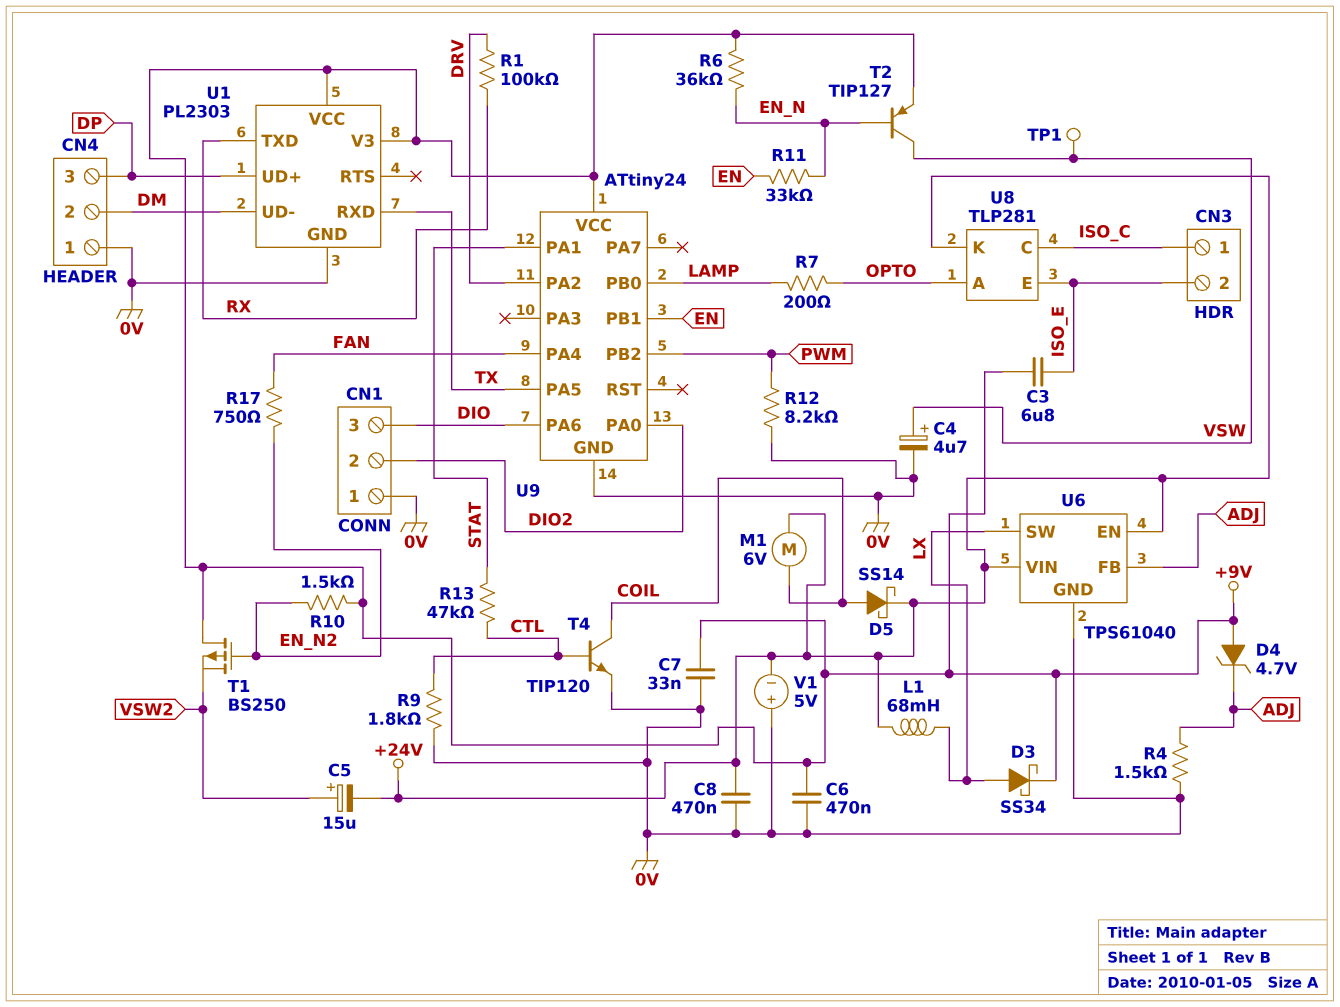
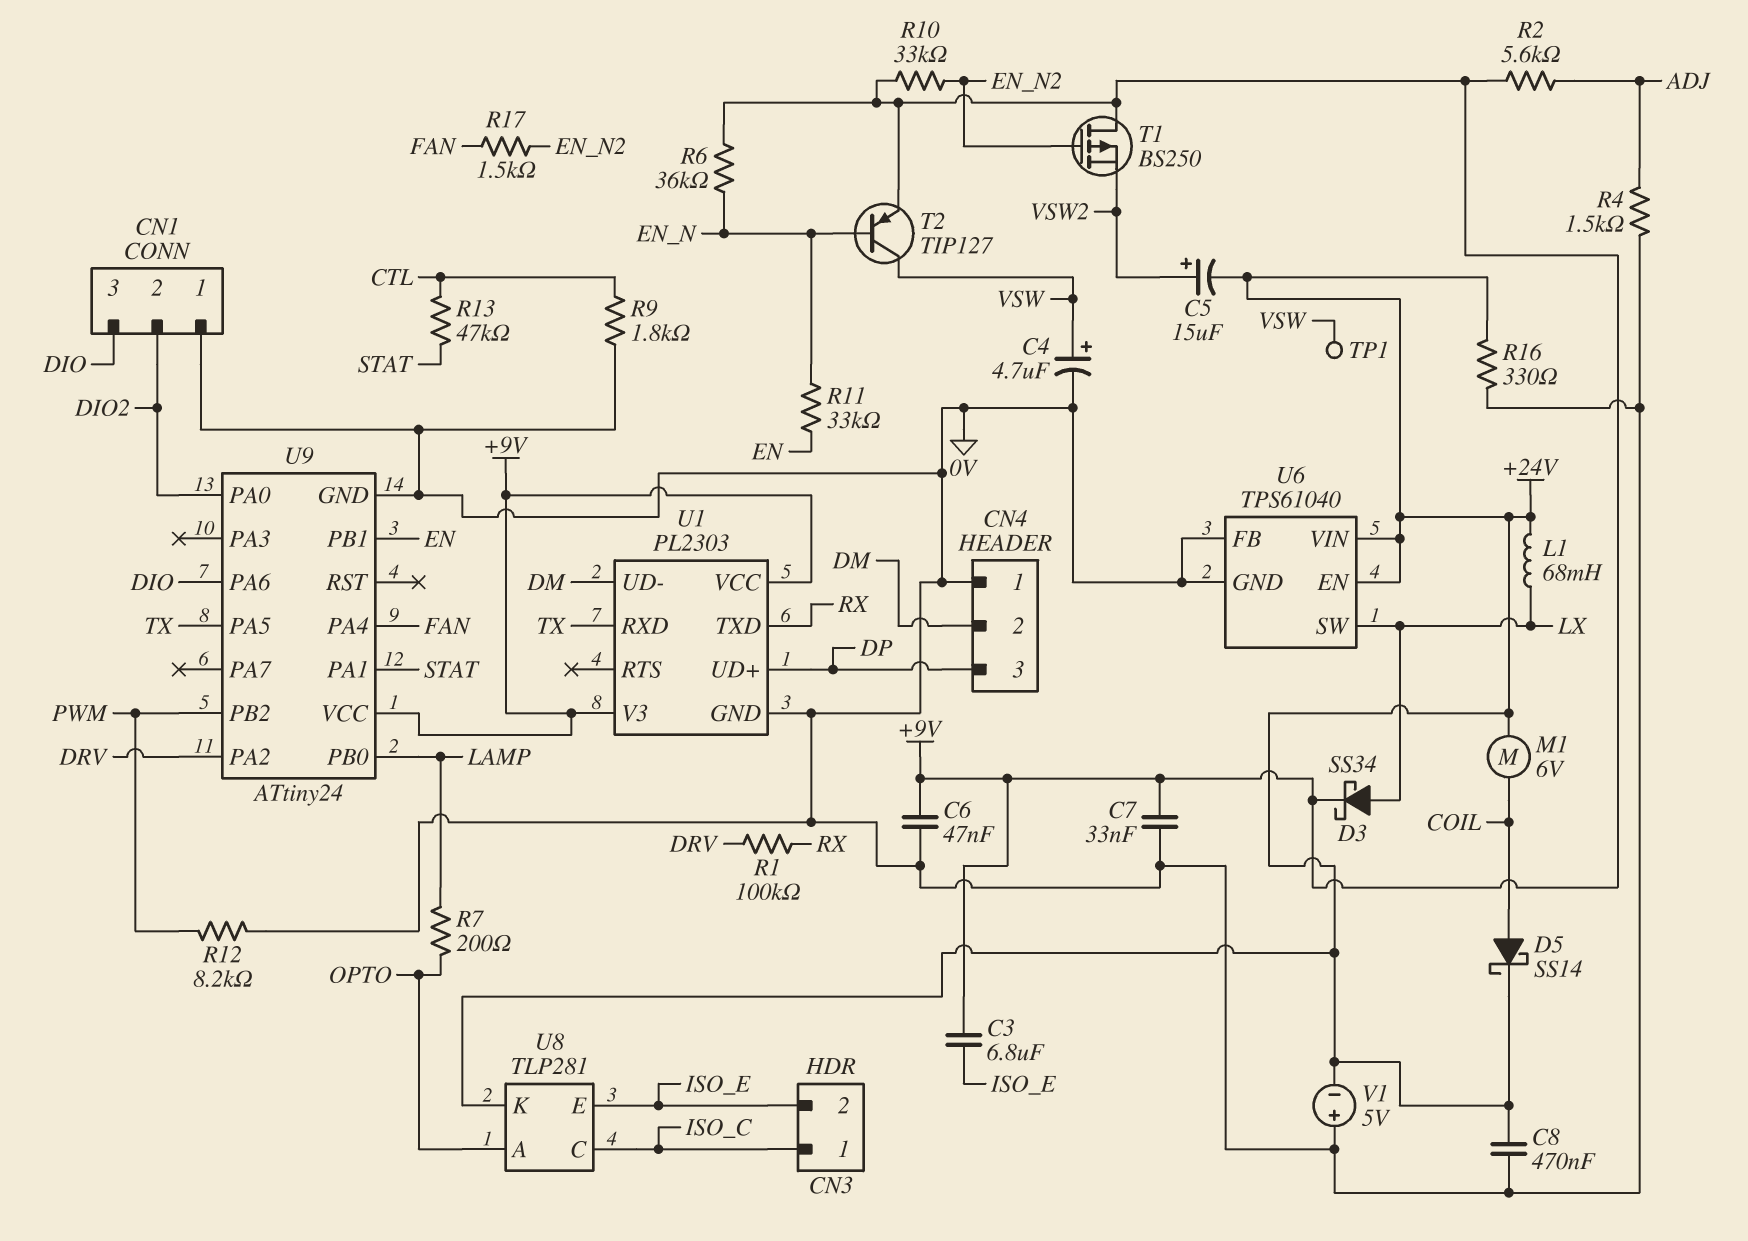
C6: 470nF (+9V, 0V) -> 47nF (+9V, 0V)
D4: zener 4.7V (A +9V, K ADJ) -> none
R2: none -> 5.6k (+9V, ADJ)
R10: 1.5k (+9V, EN_N2) -> 33k (+9V, EN_N2)
R16: none -> 330 (+24V, 0V)
R17: 750 (EN_N2, FAN) -> 1.5k (EN_N2, FAN)
T4: NPN TIP120 (B CTL, C COIL, E 0V) -> none
U6 pin FB: ADJ -> 0V

